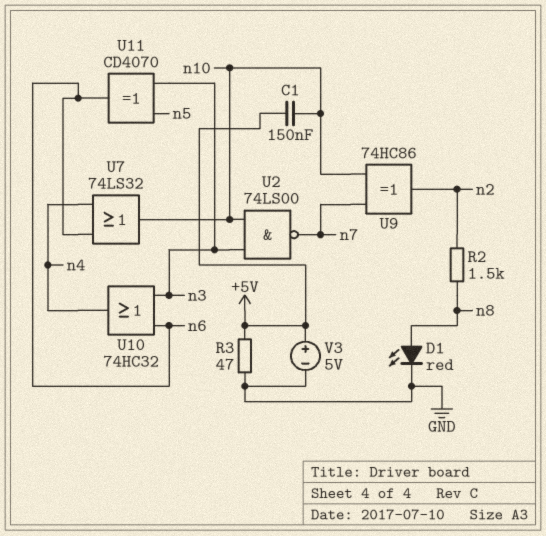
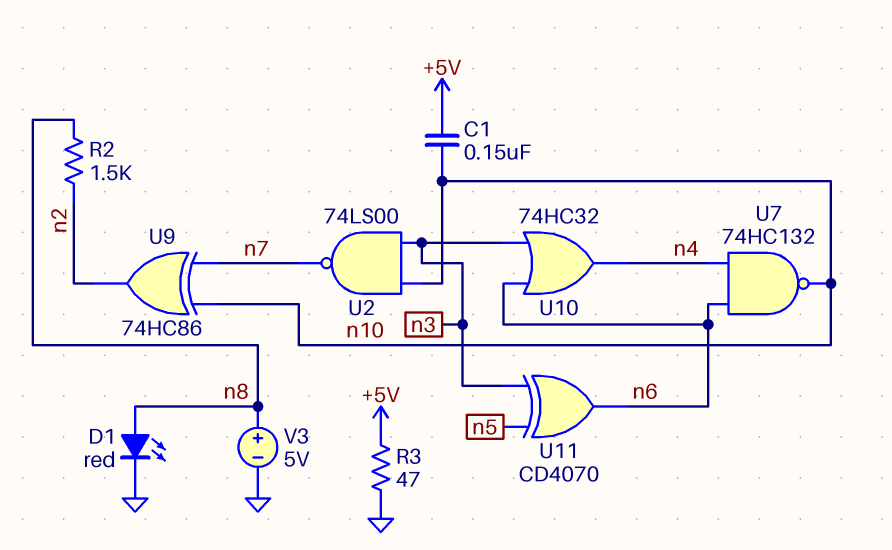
U7: OR 74LS32 (in n4, in n6, out n10) -> NAND 74HC132 (in n4, in n6, out n10)
V3: 5V (plus +5V, minus GND) -> 5V (plus n8, minus GND)

